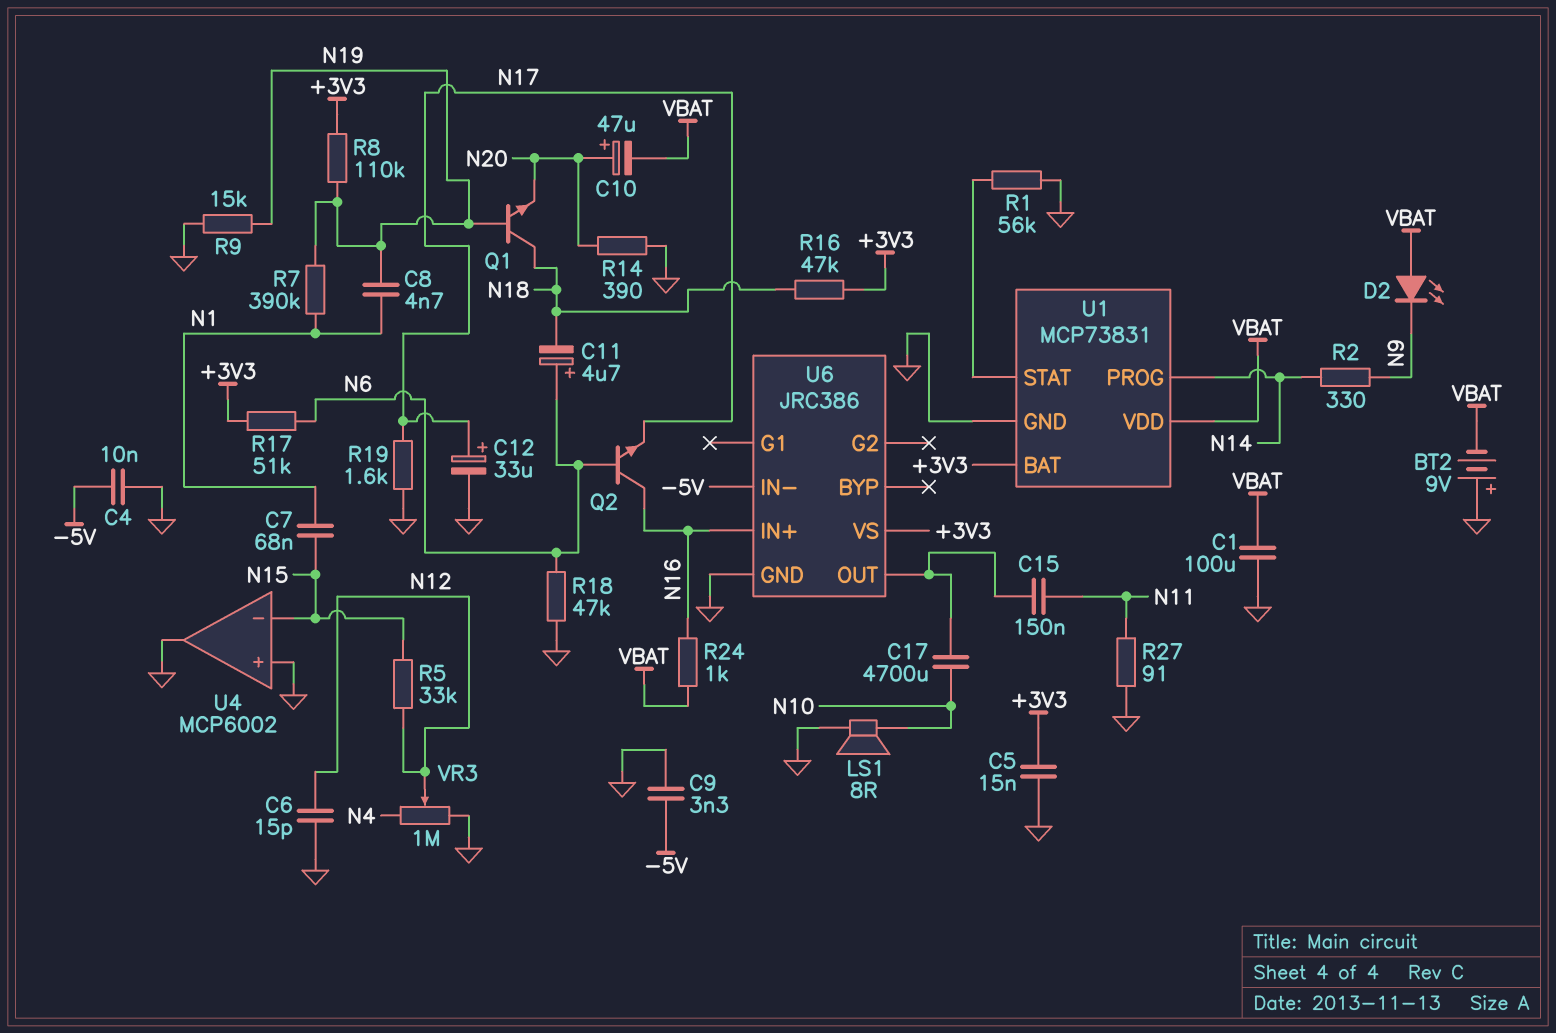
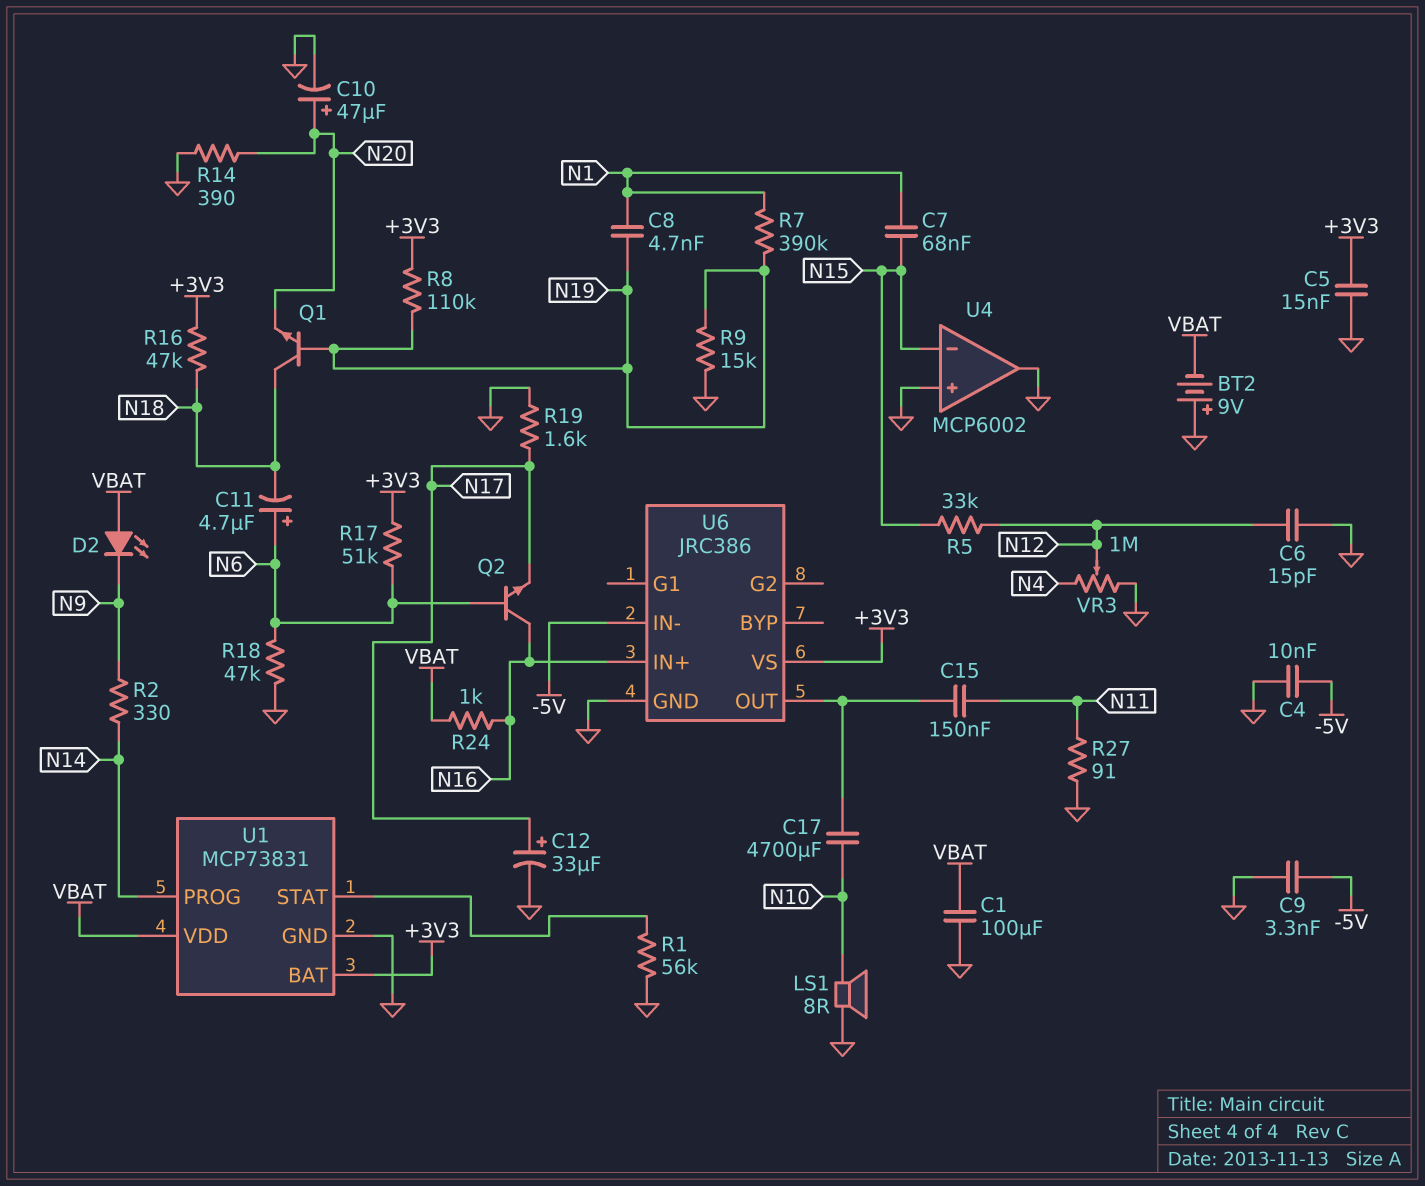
C10: 47uF (plus N20, minus VBAT) -> 47uF (plus N20, minus GND)

